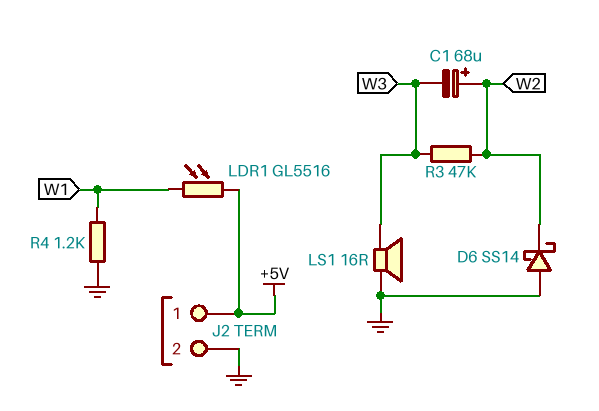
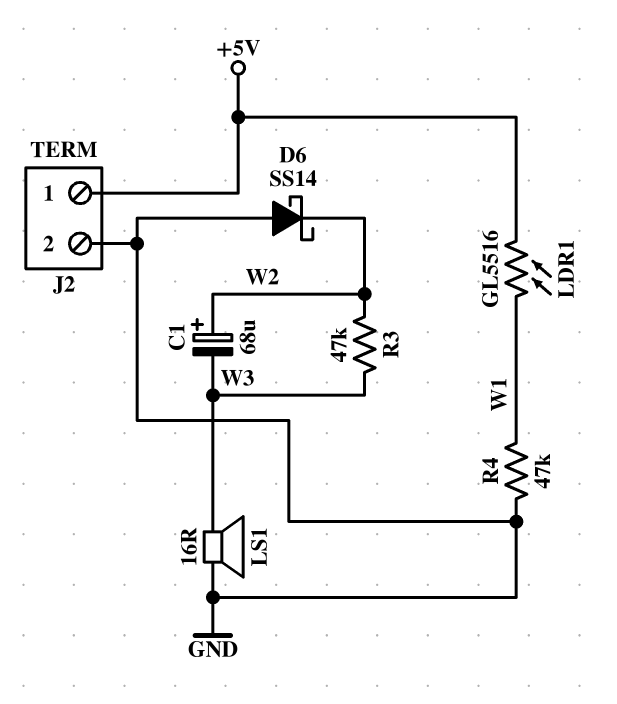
R4: 1.2k (GND, W1) -> 47k (GND, W1)

